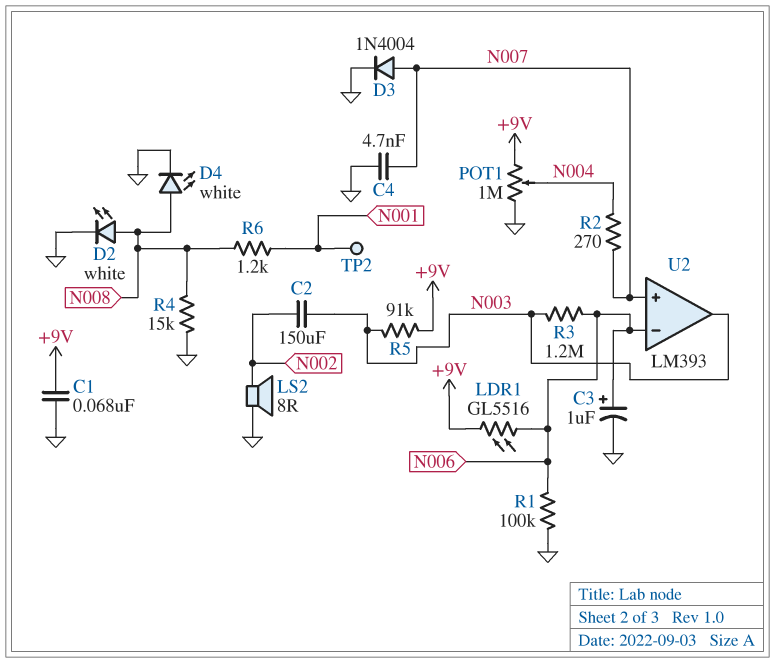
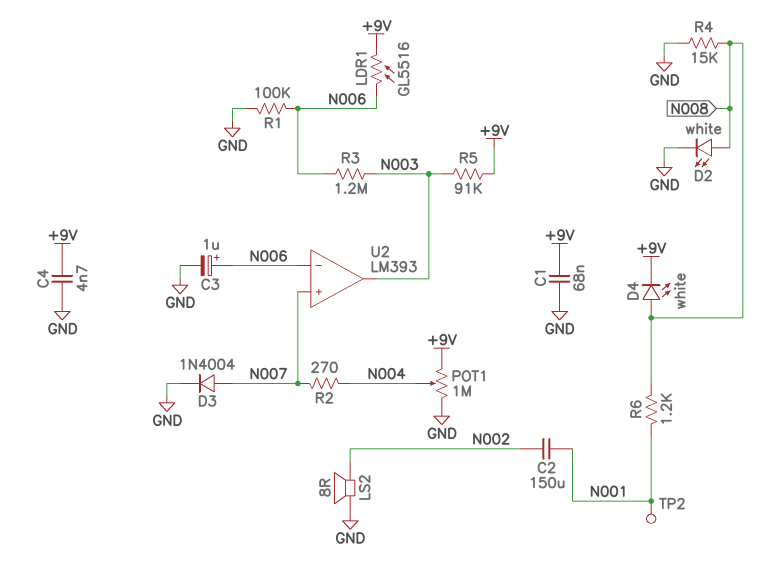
C2: 150uF (N002, N003) -> 150uF (N001, N002)
C4: 4.7nF (GND, N007) -> 4.7nF (+9V, GND)
D4: LED white (A N008, K GND) -> LED white (A N008, K +9V)

